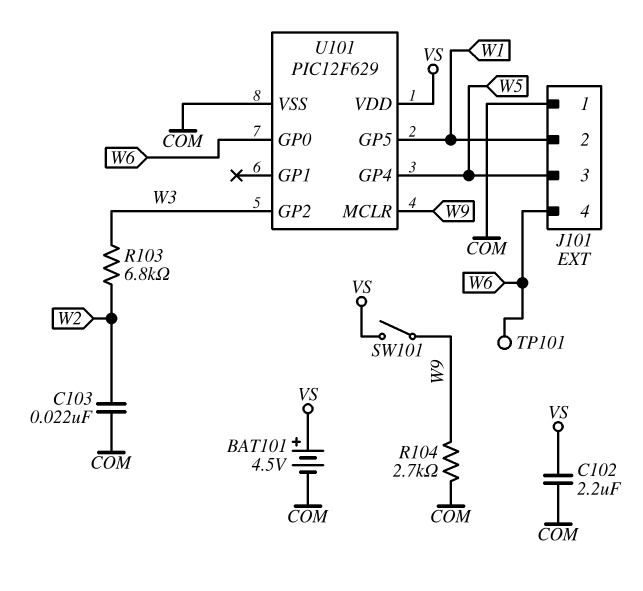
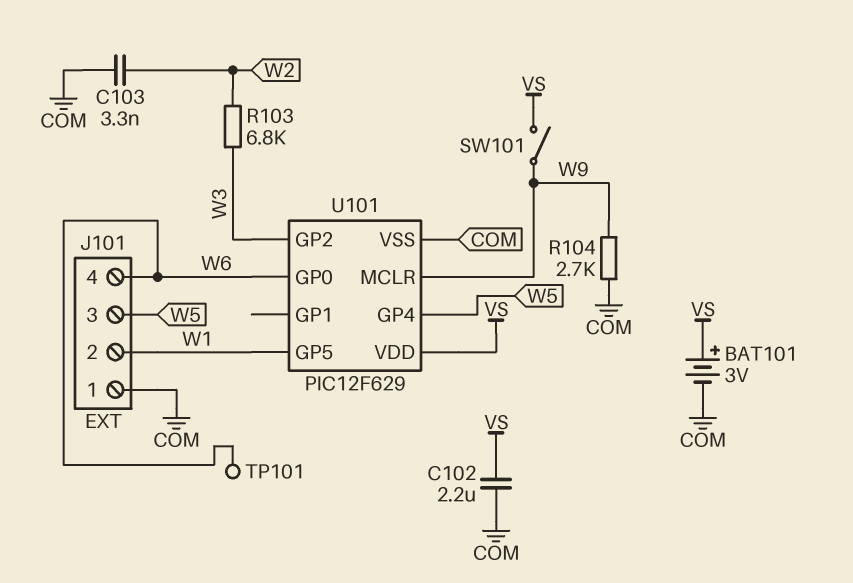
BAT101: 4.5V (plus VS, minus COM) -> 3V (plus VS, minus COM)
C103: 22nF (COM, W2) -> 3.3nF (COM, W2)

